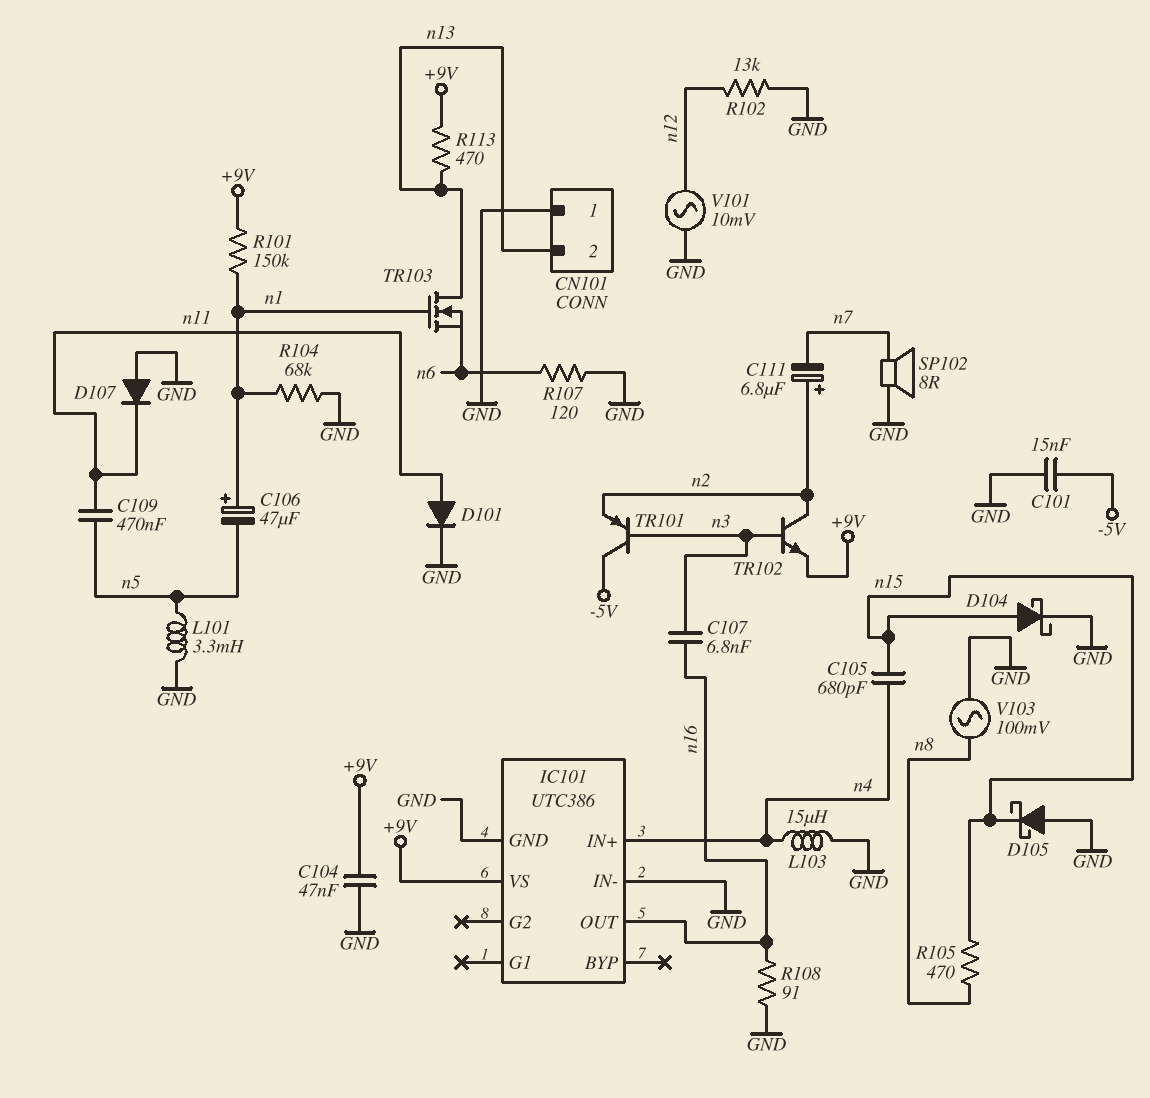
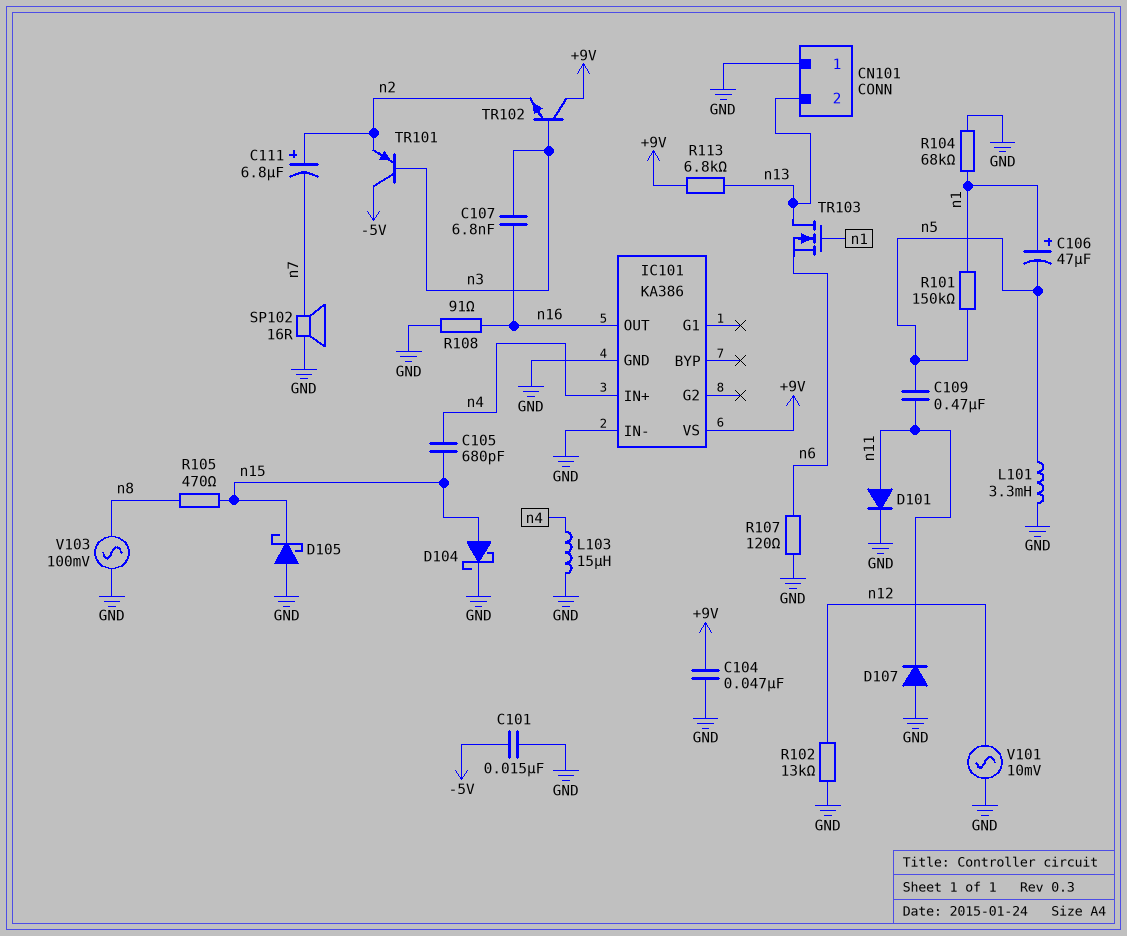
IC101: UTC386 -> KA386
R101: 150k (+9V, n1) -> 150k (n1, n5)
R113: 470 (+9V, n13) -> 6.8k (+9V, n13)
SP102: speaker 8R (GND, n7) -> speaker 16R (GND, n7)
TR102: NPN (B n3, C n2, E +9V) -> NPN (B n3, C +9V, E n2)

